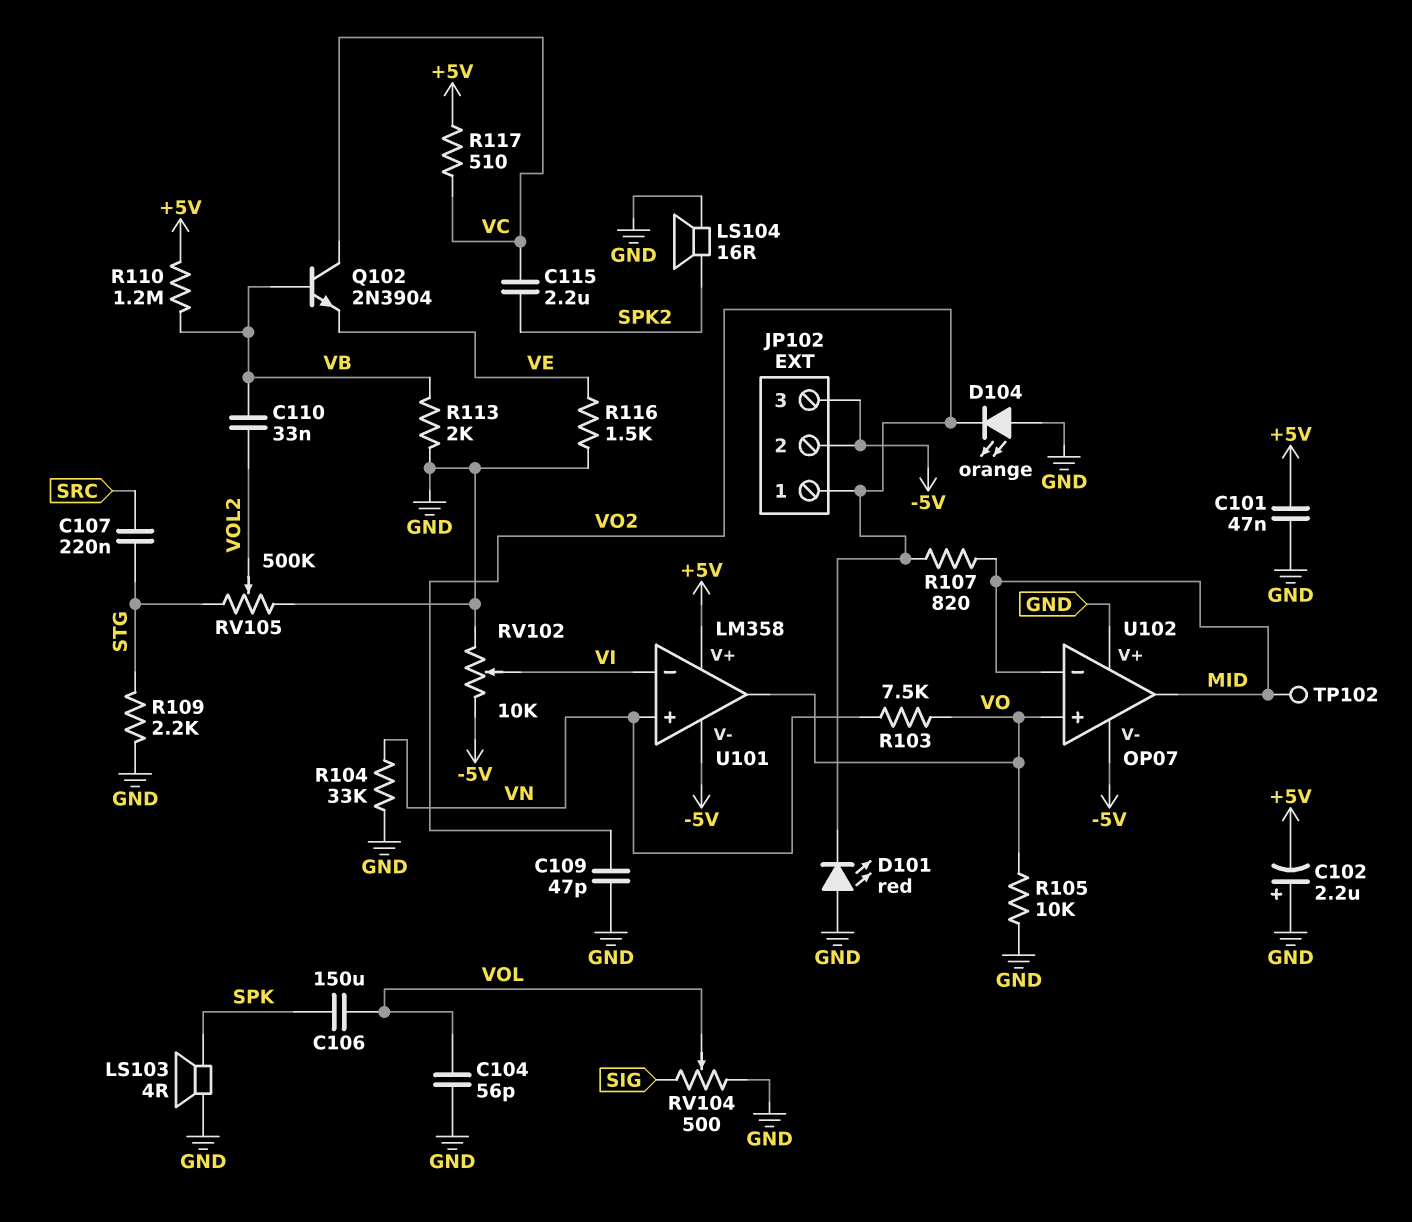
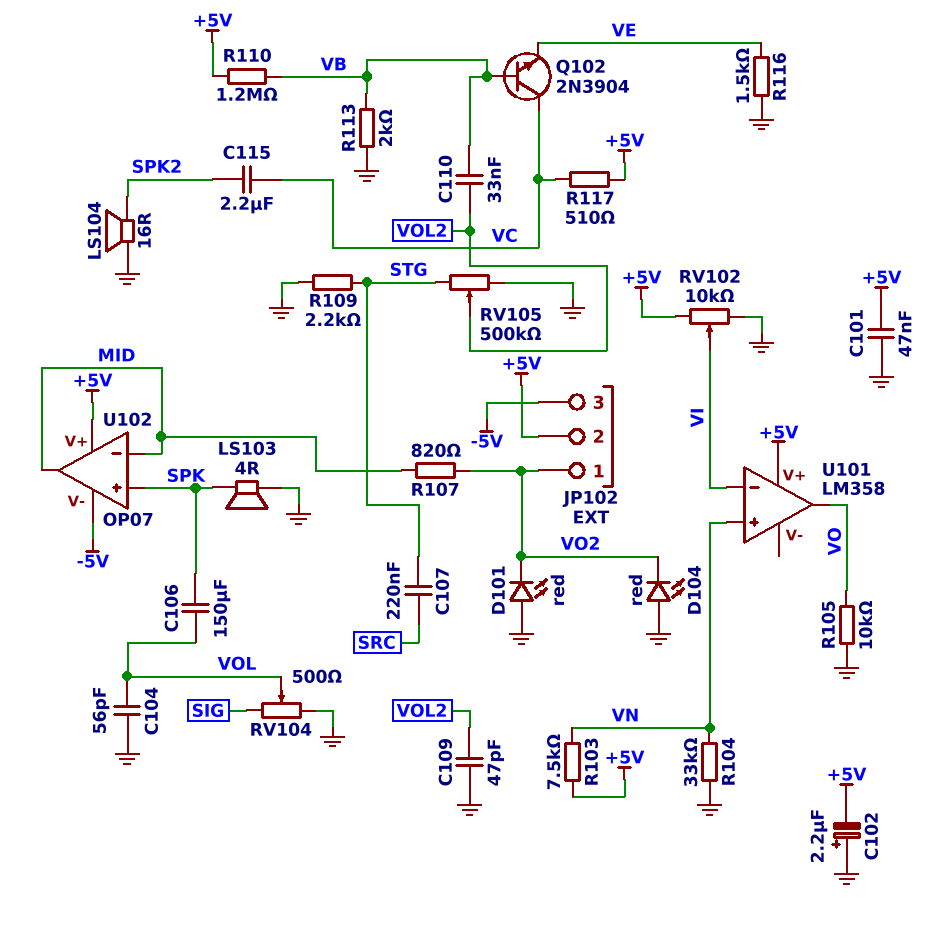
C109: 47pF (GND, VO2) -> 47pF (GND, VOL2)
D104: LED orange (A GND, K VO2) -> LED red (A GND, K VO2)
JP102 pin 2: -5V -> +5V
R103: 7.5k (VN, VO) -> 7.5k (+5V, VN)
RV102: 10k (-5V, GND, wiper VI) -> 10k (+5V, GND, wiper VI)
TP102: test point (MID) -> none
U101 pin V-: -5V -> none
U102 pin V+: GND -> +5V
U102 pin in+: VO -> SPK

